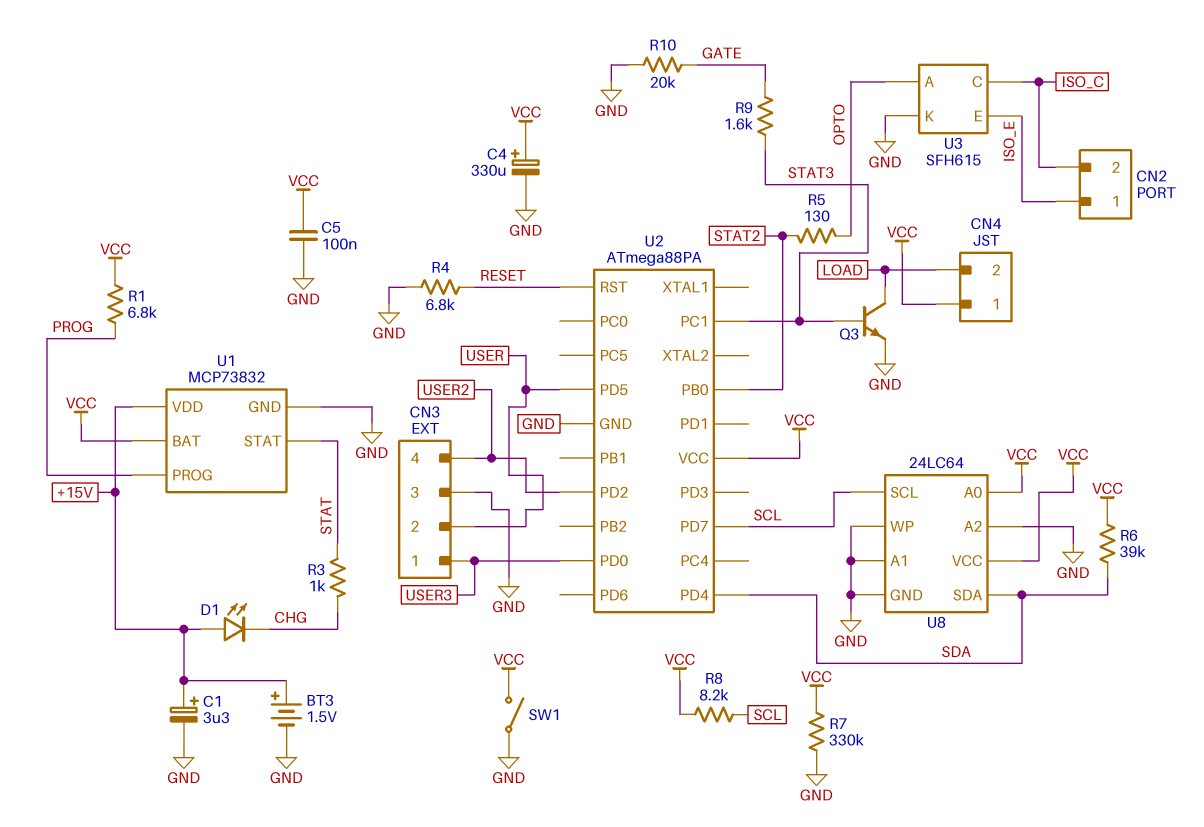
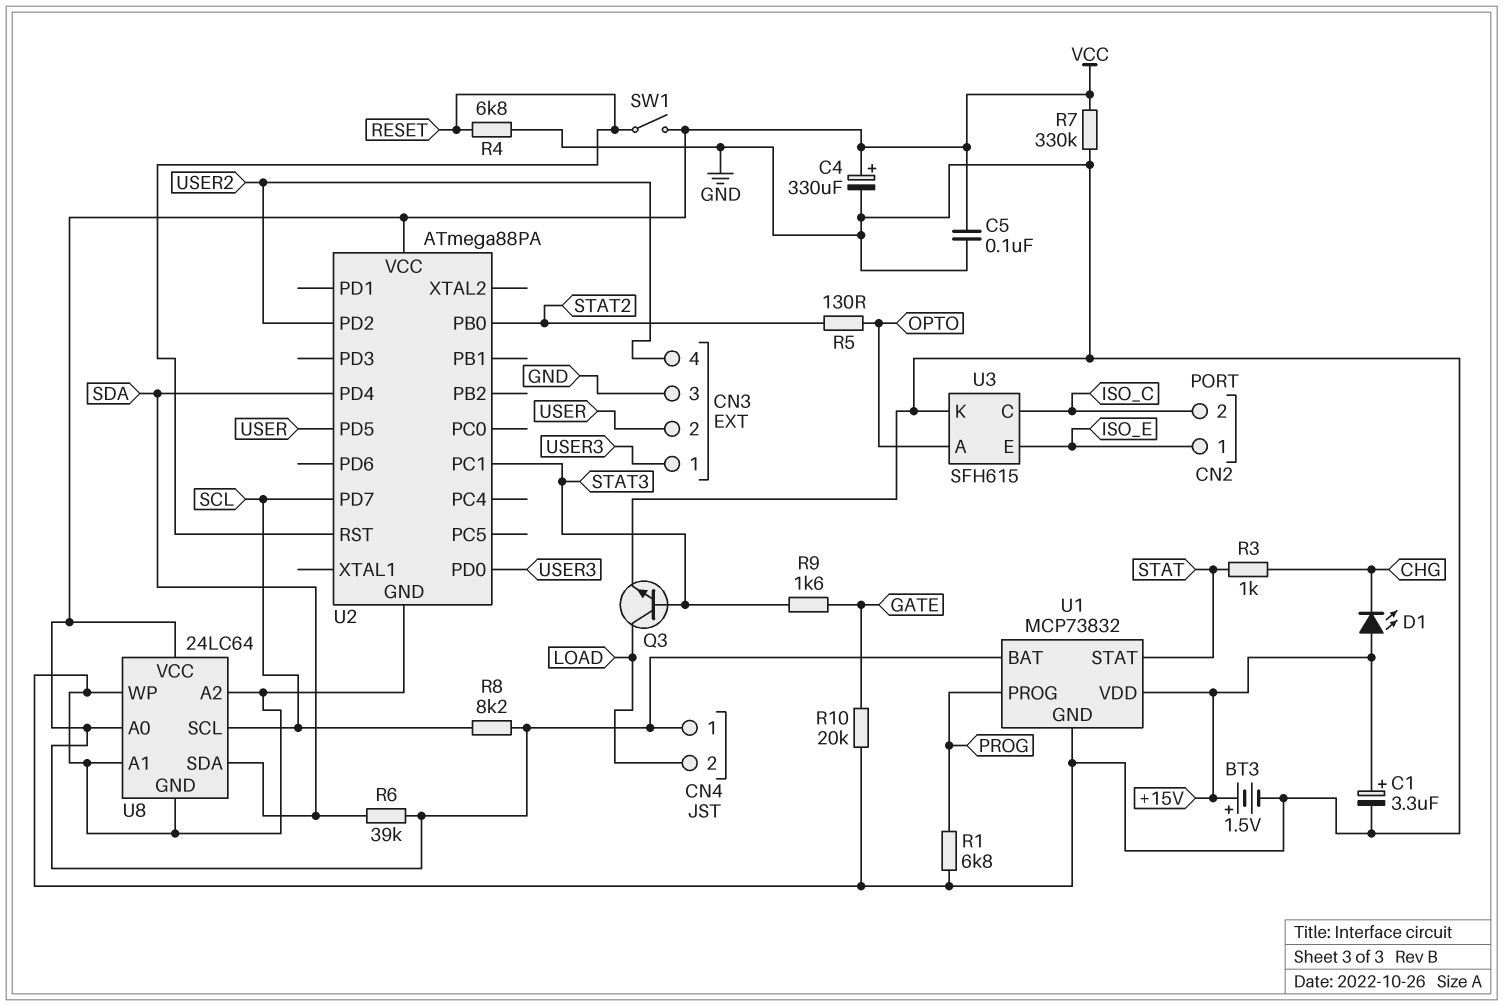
R1: 6.8k (PROG, VCC) -> 6.8k (GND, PROG)
SW1: switch (GND, VCC) -> switch (RESET, VCC)

